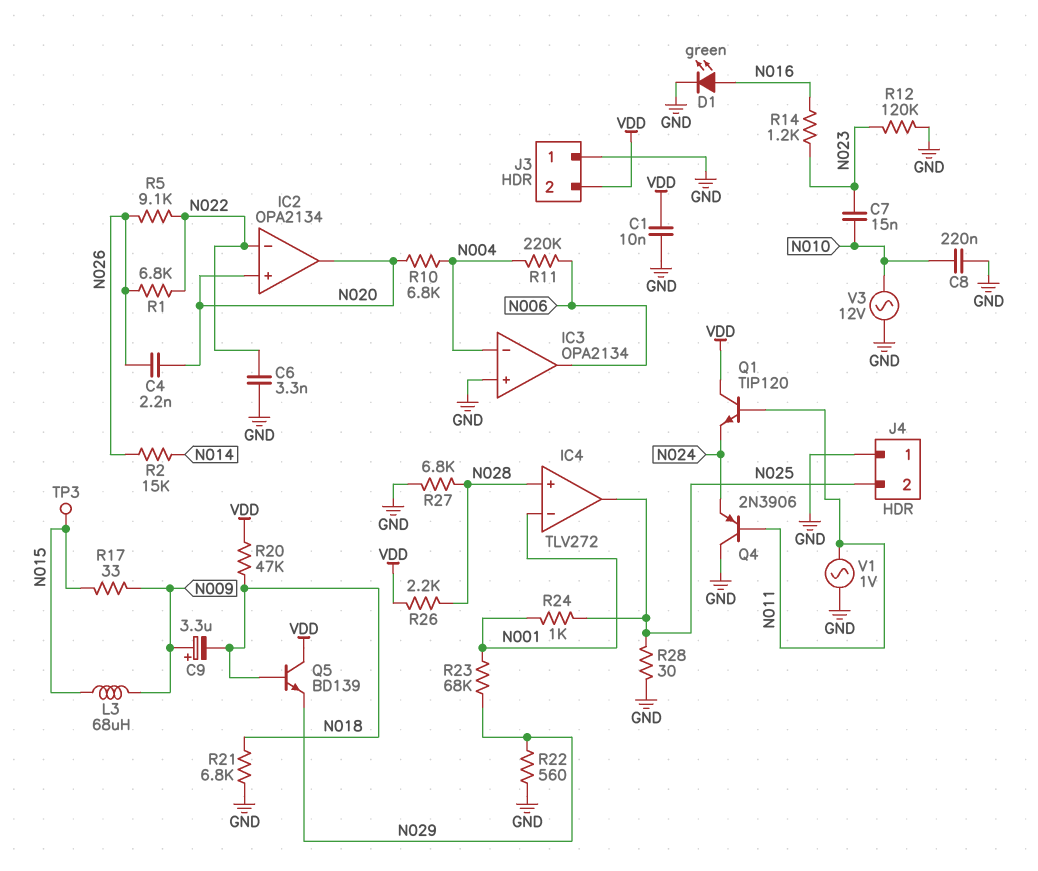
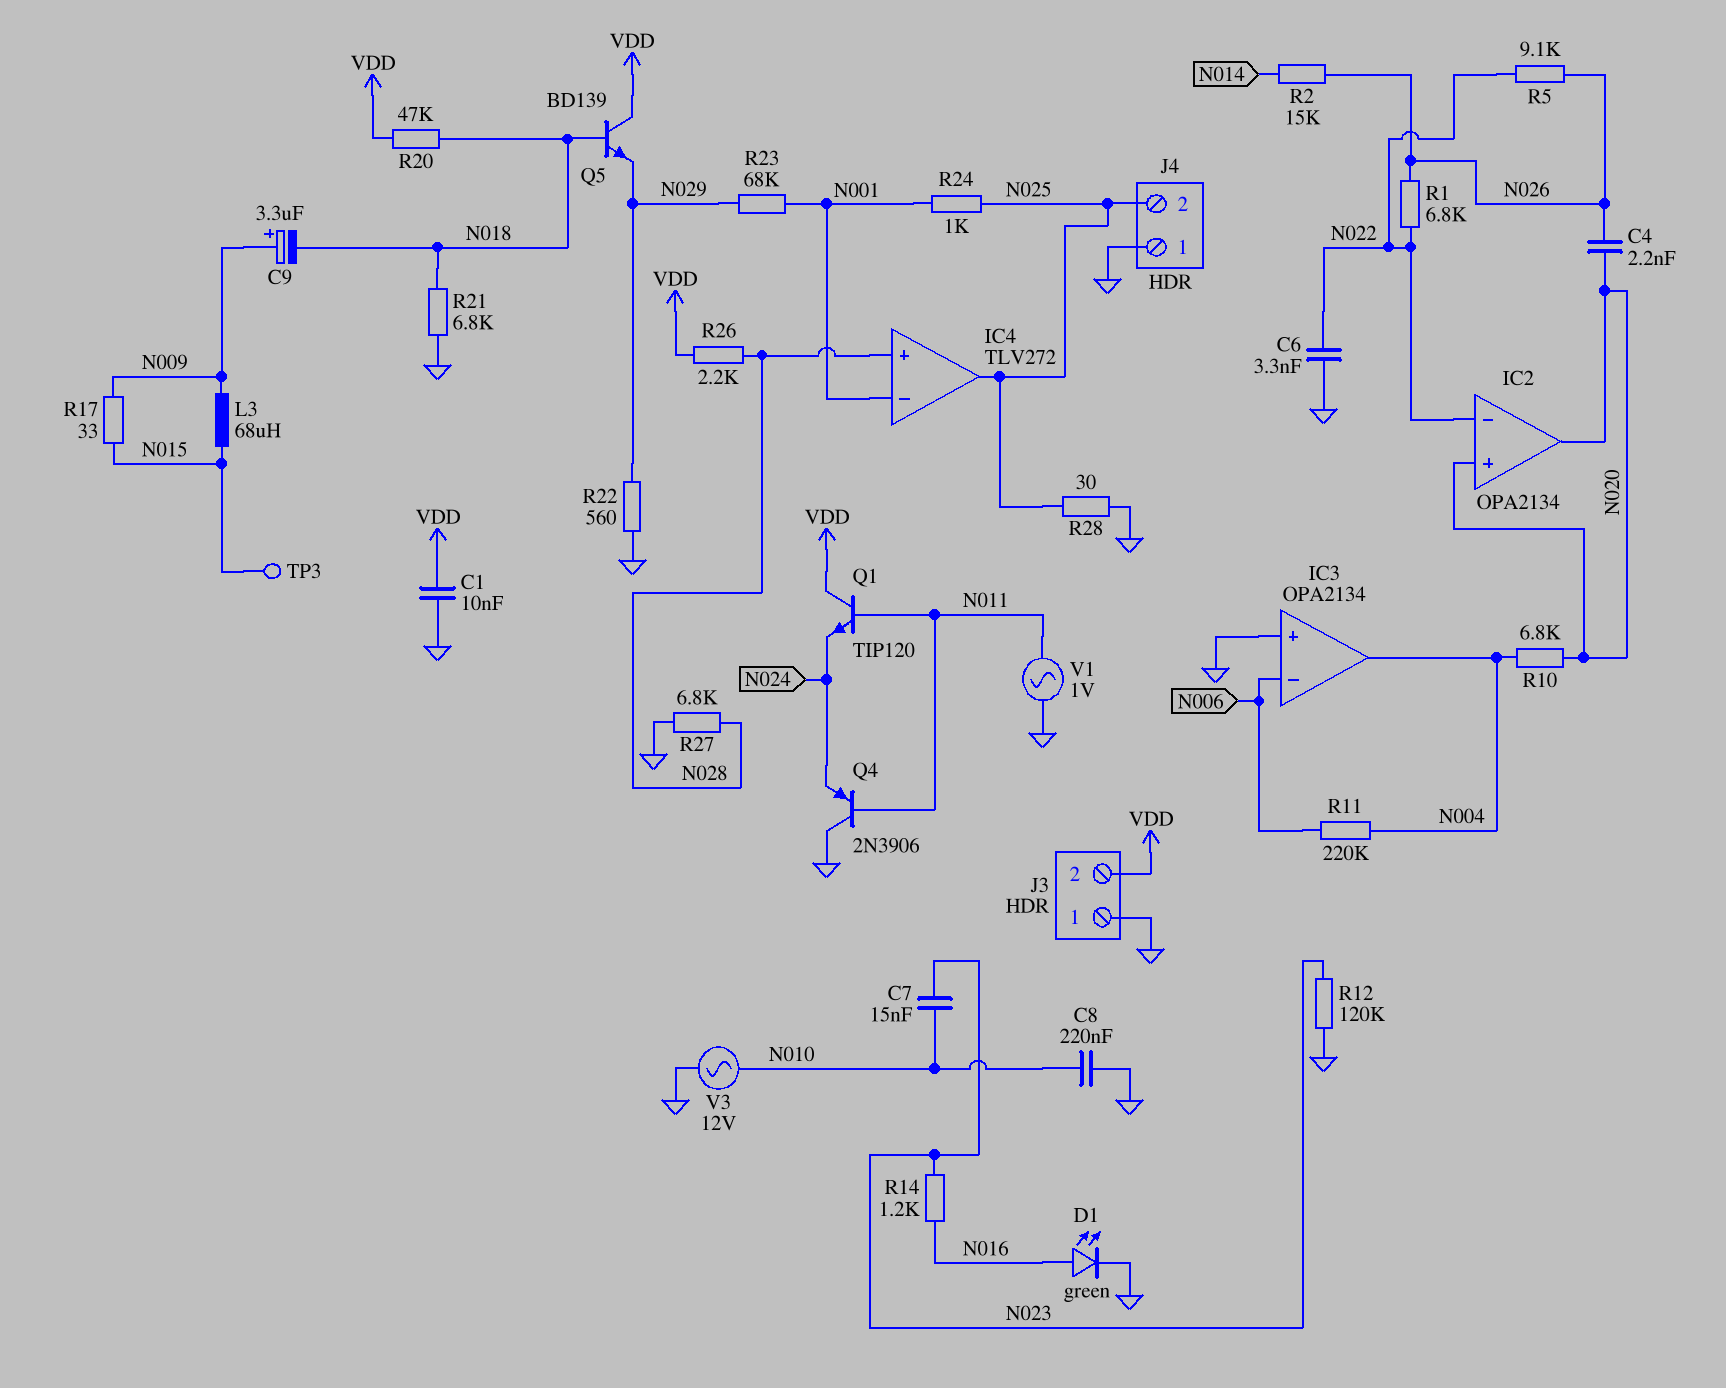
IC3 pin in-: N004 -> N006
IC3 pin out: N006 -> N004

